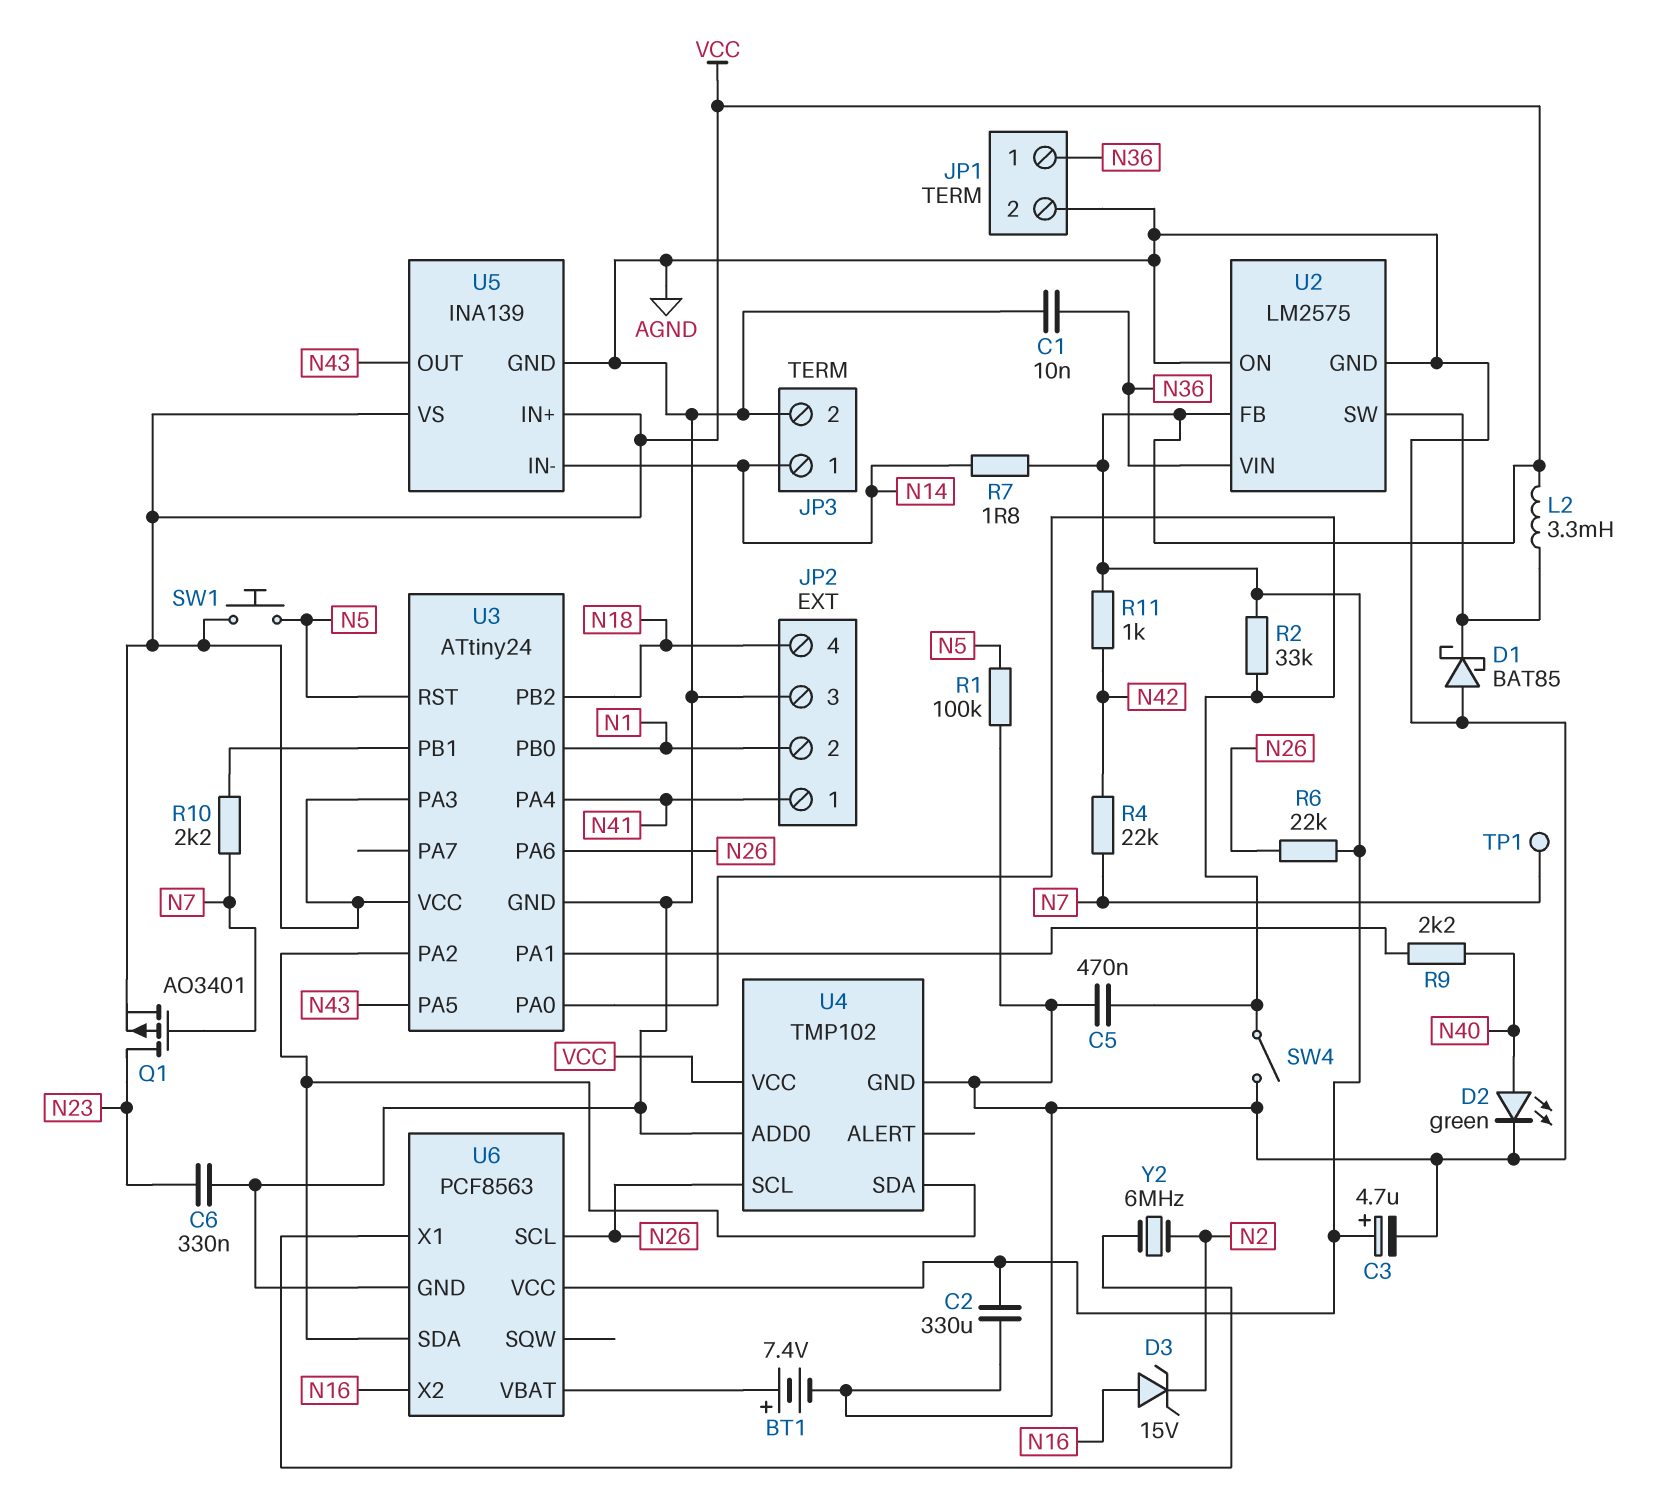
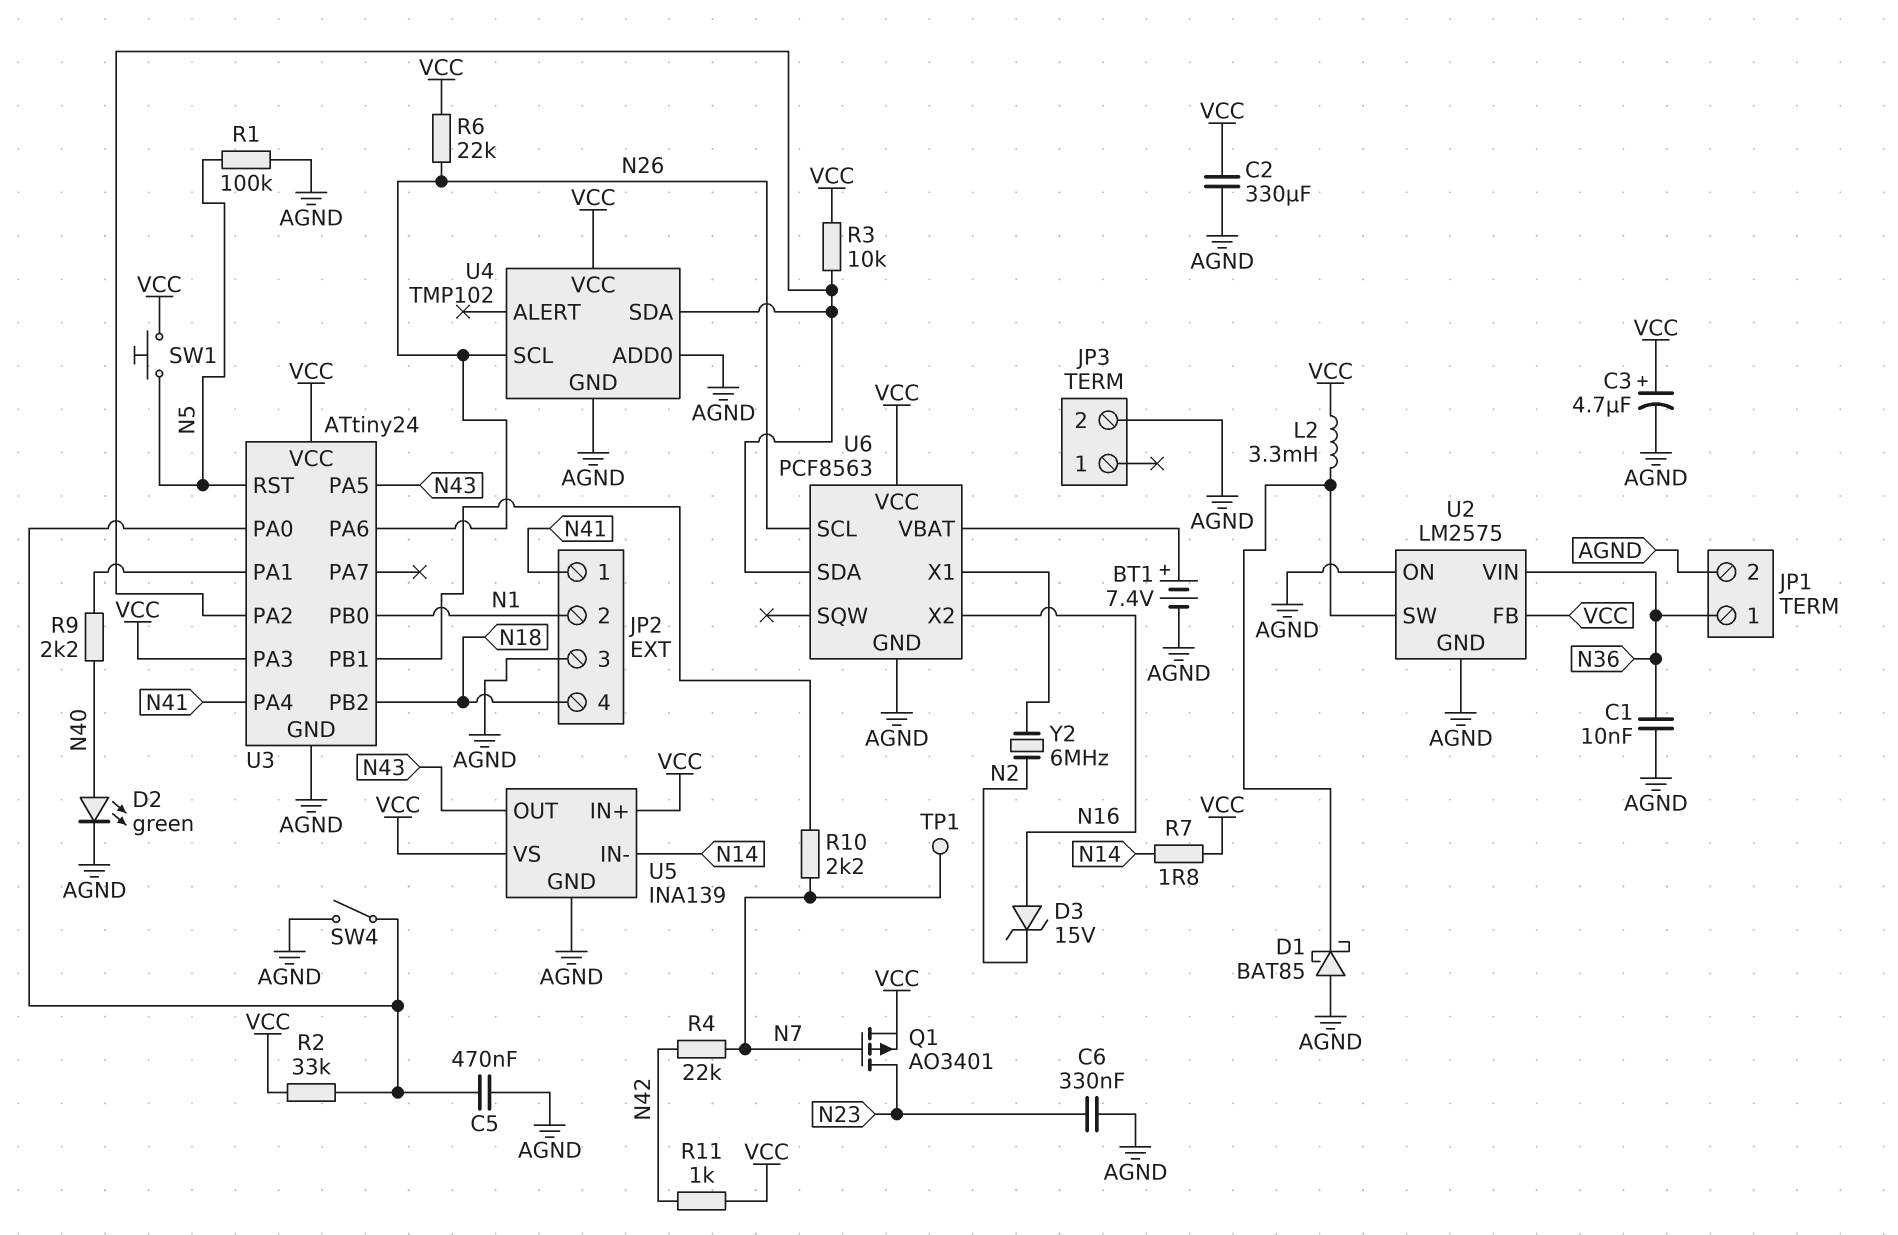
JP3 pin 1: N14 -> none
R3: none -> 10k (U3/PA2, VCC)

